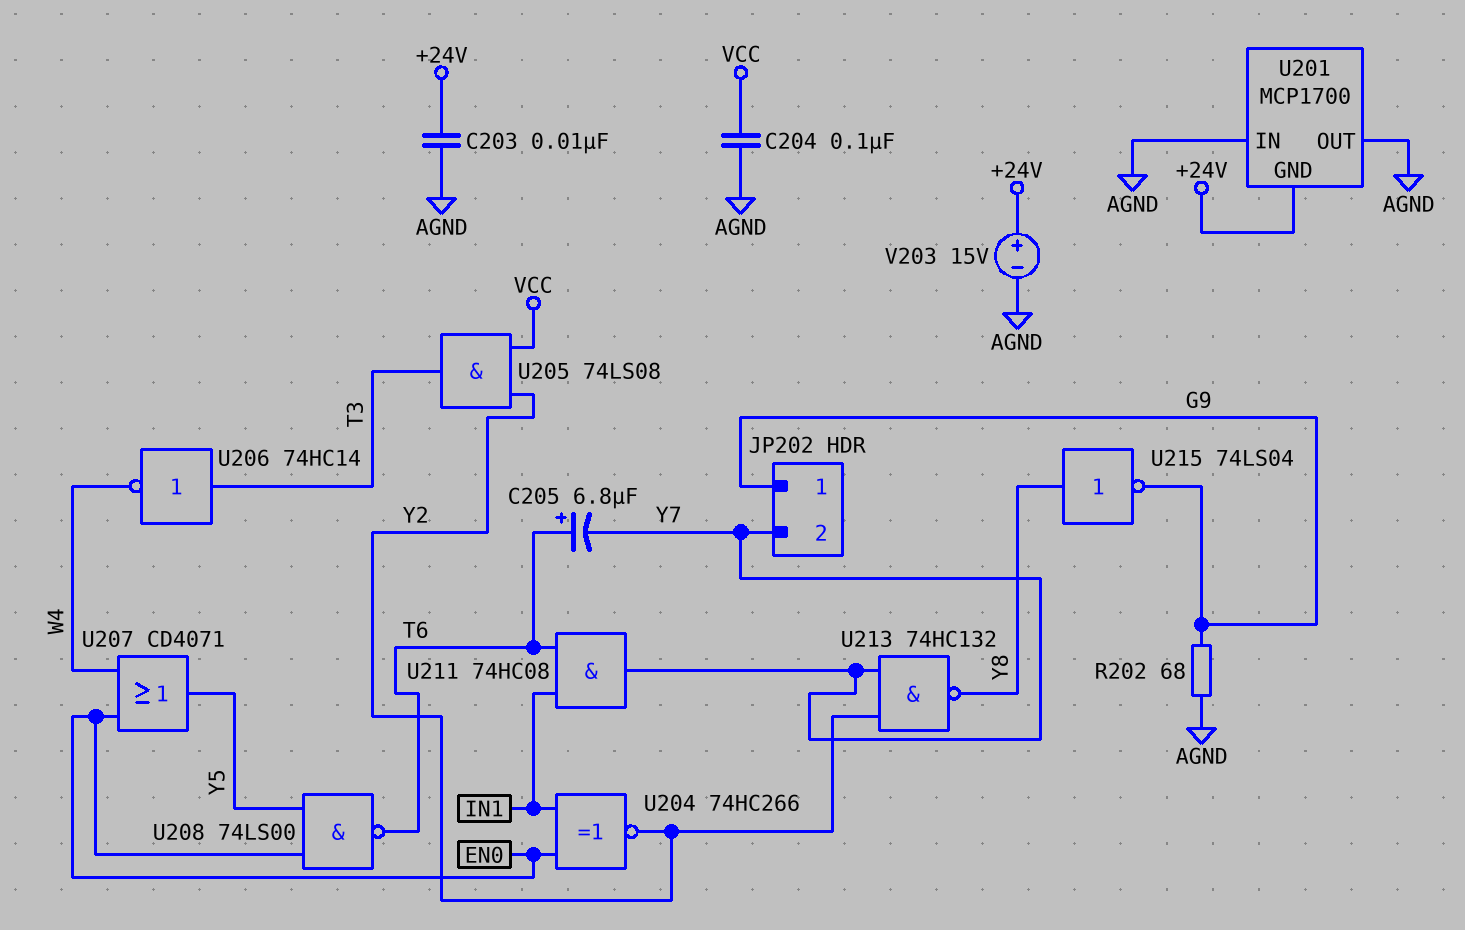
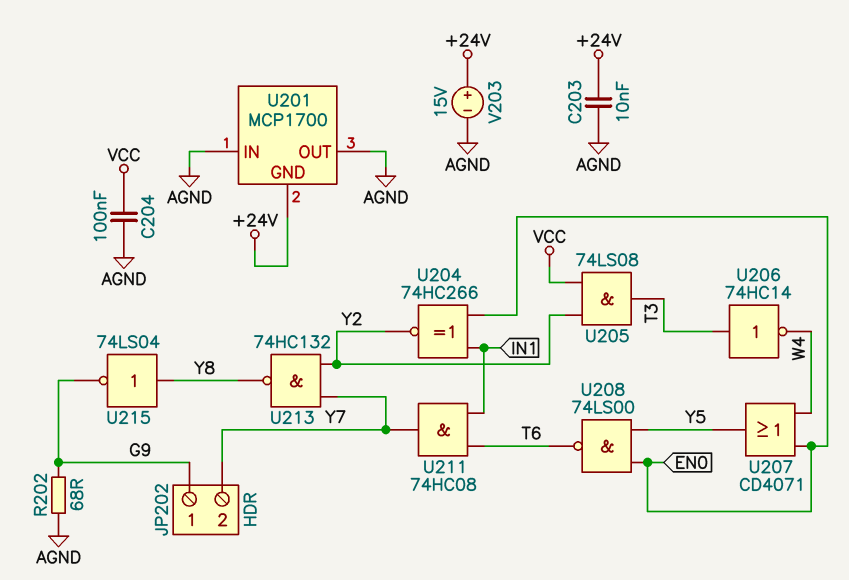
C205: 6.8uF (plus T6, minus Y7) -> none

